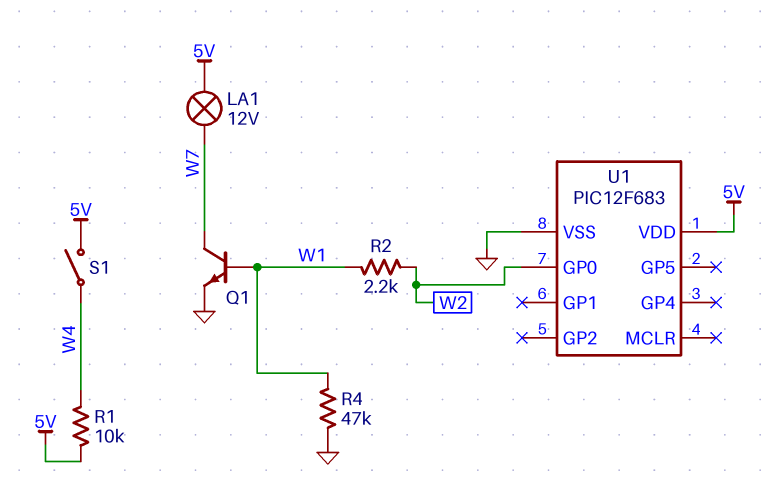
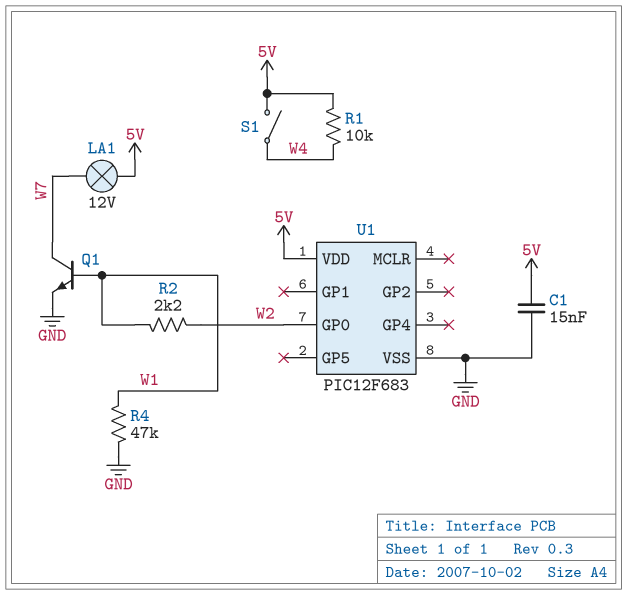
C1: none -> 15nF (5V, GND)

